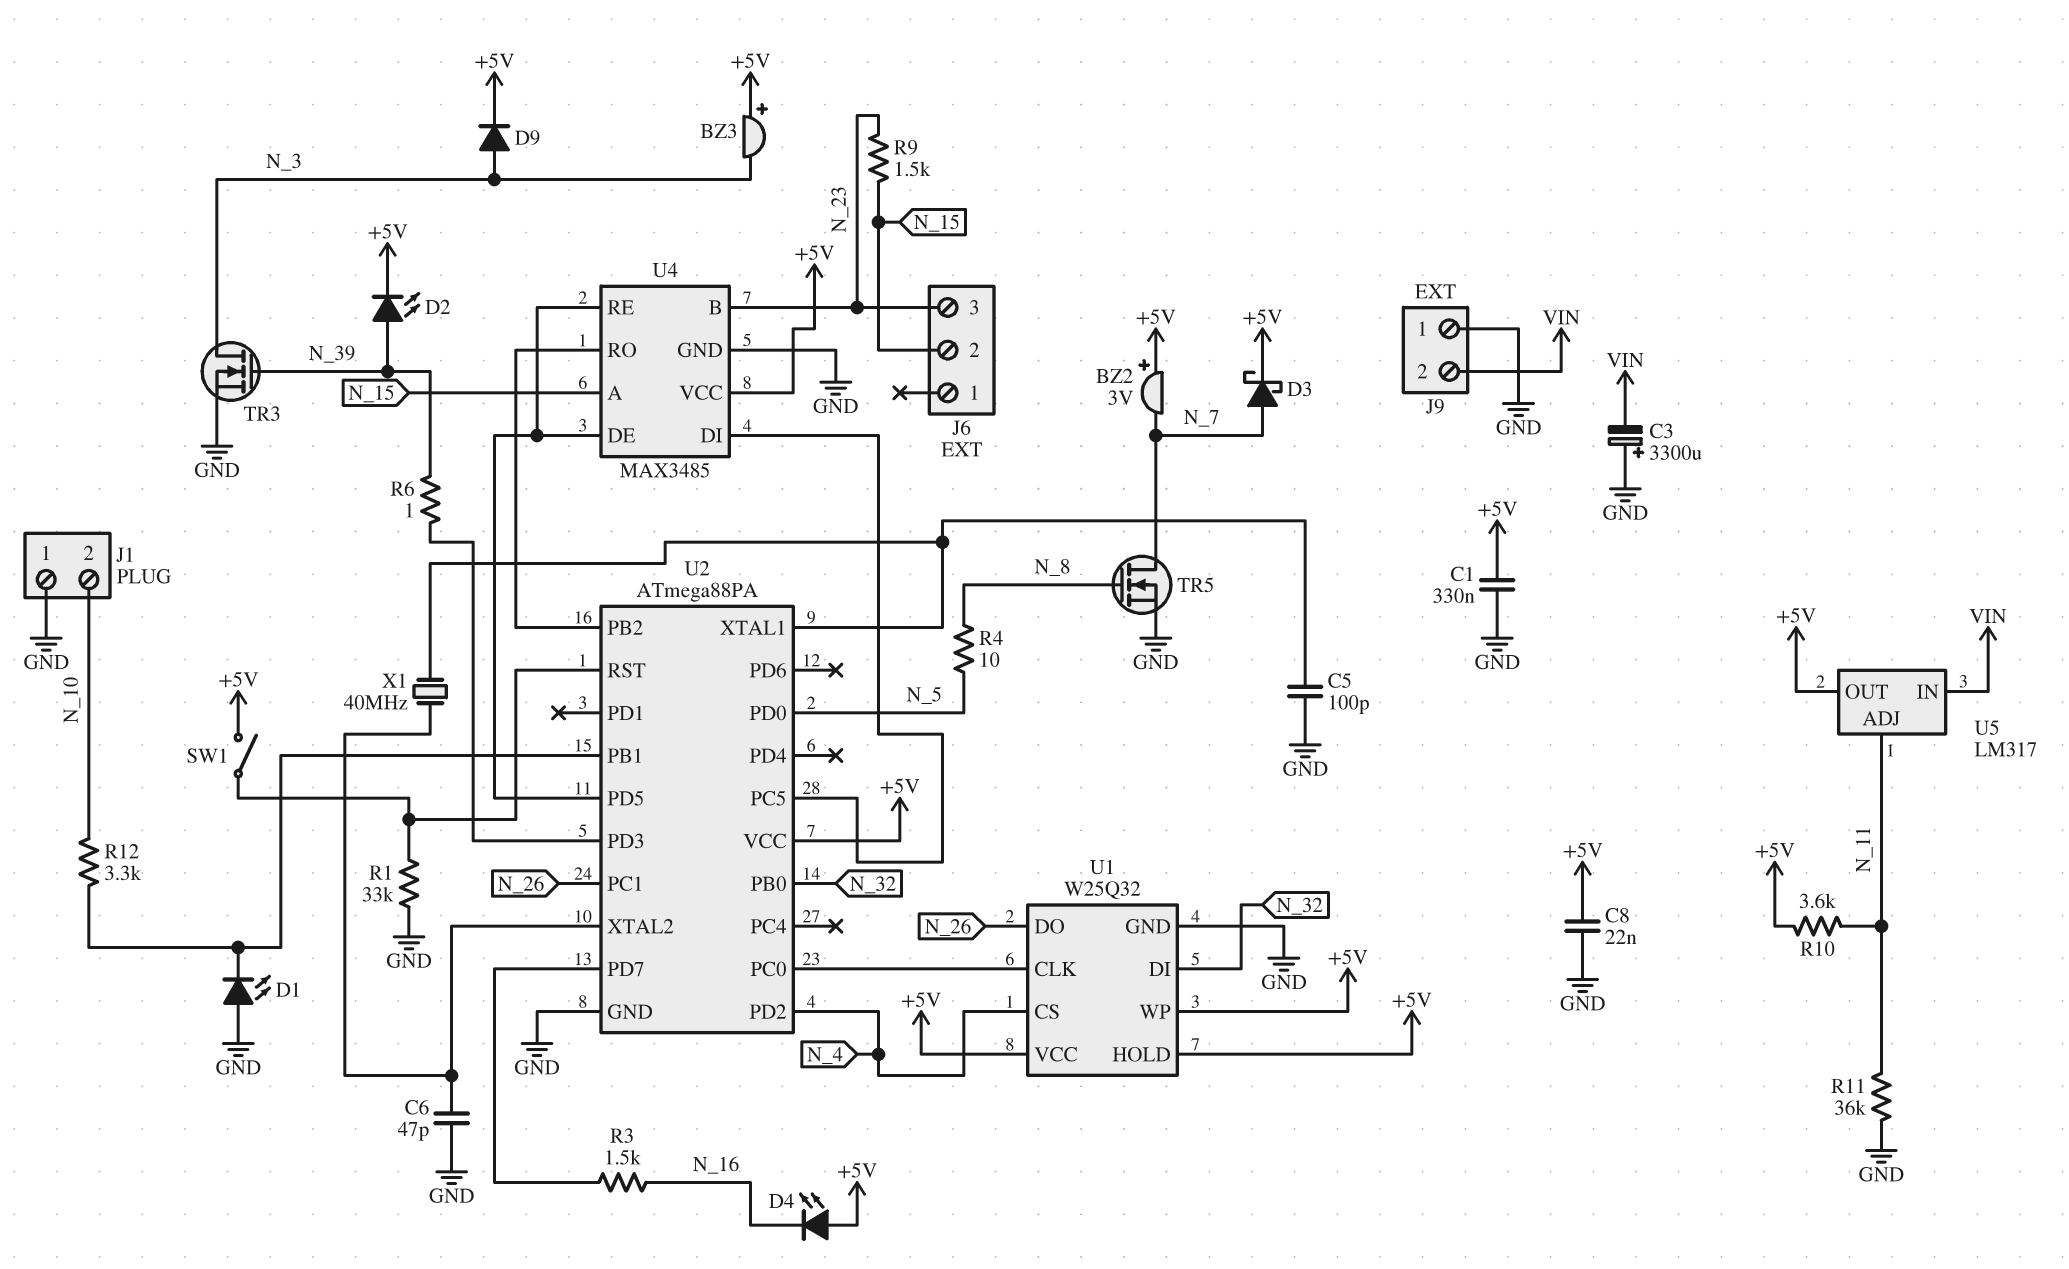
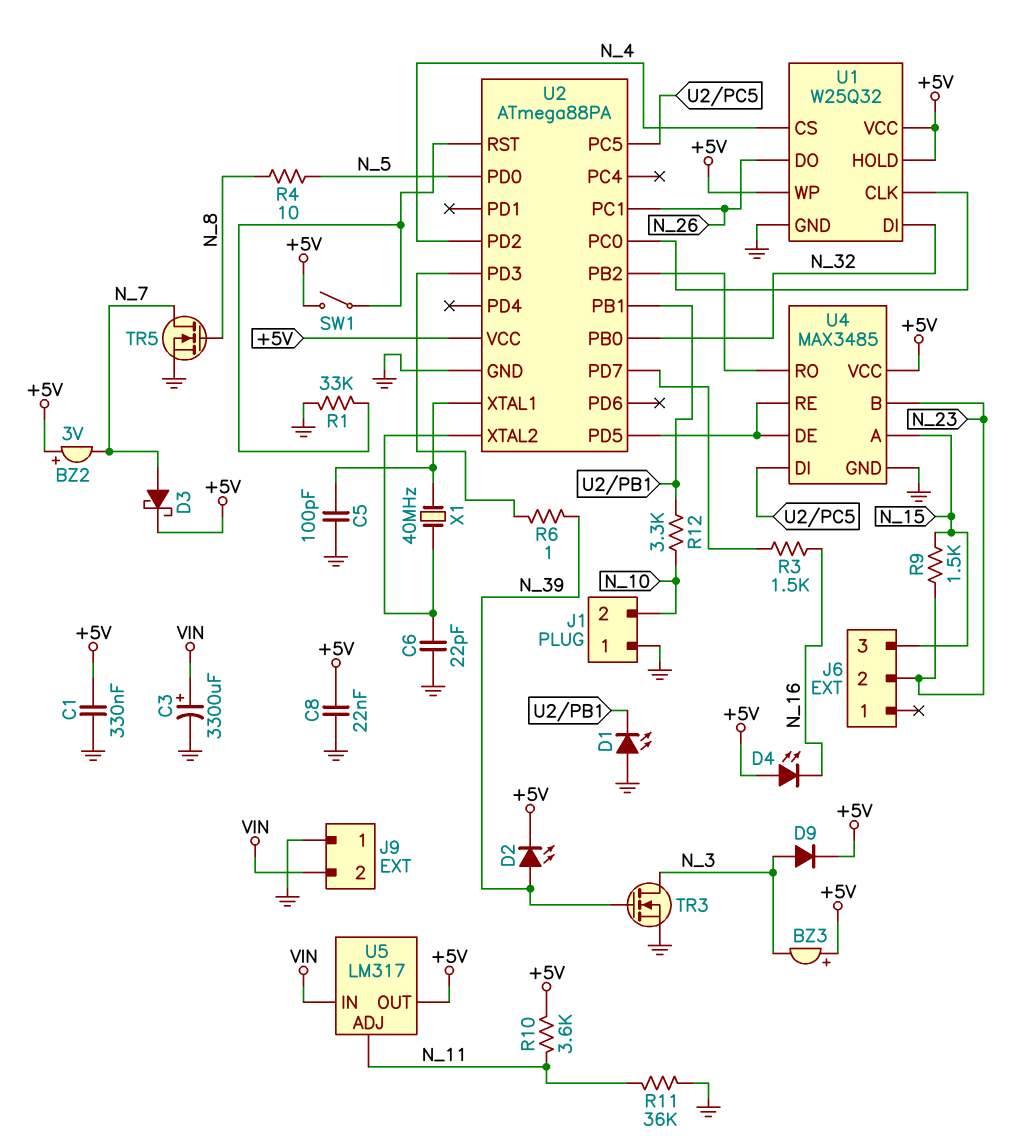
C3: 3300uF (plus GND, minus VIN) -> 3300uF (plus VIN, minus GND)
C6: 47pF (GND, U2/XTAL2) -> 22pF (GND, U2/XTAL2)
J6 pin 2: N_15 -> N_23
J6 pin 3: N_23 -> N_15

